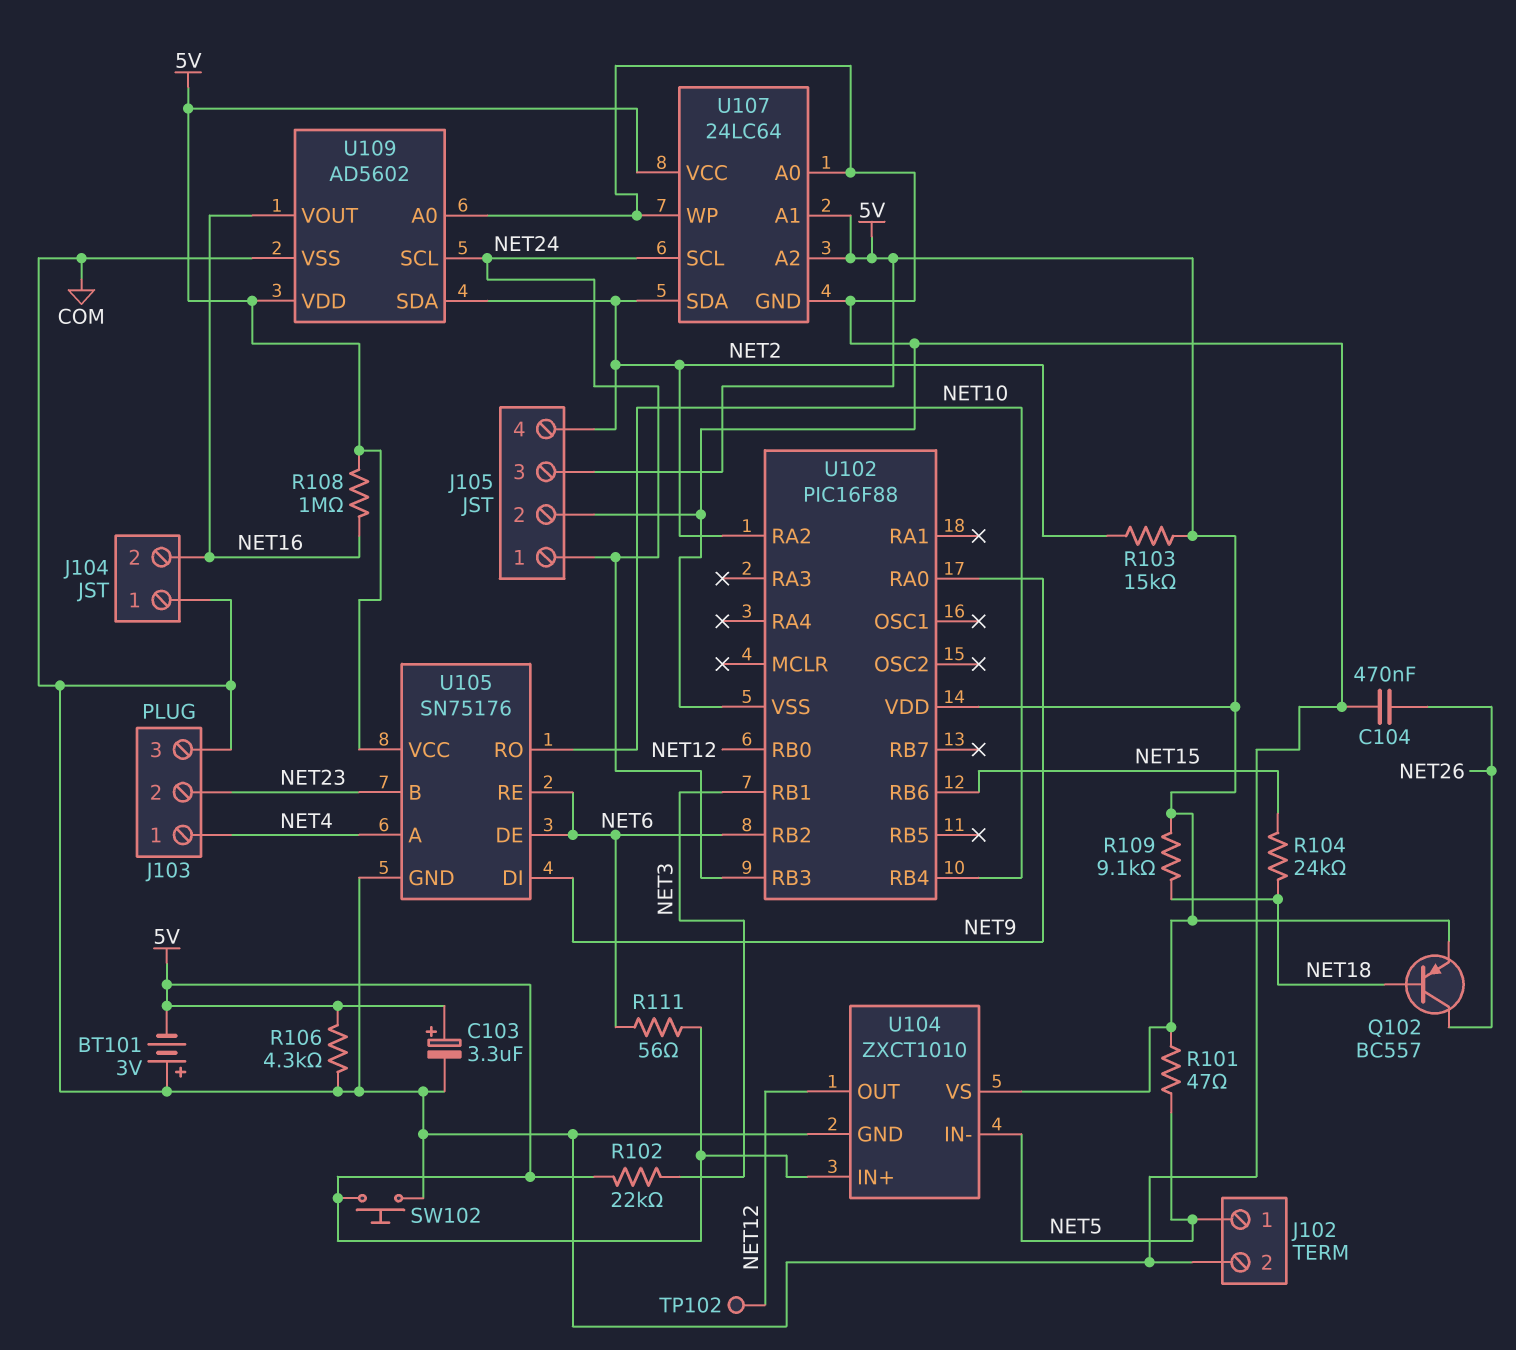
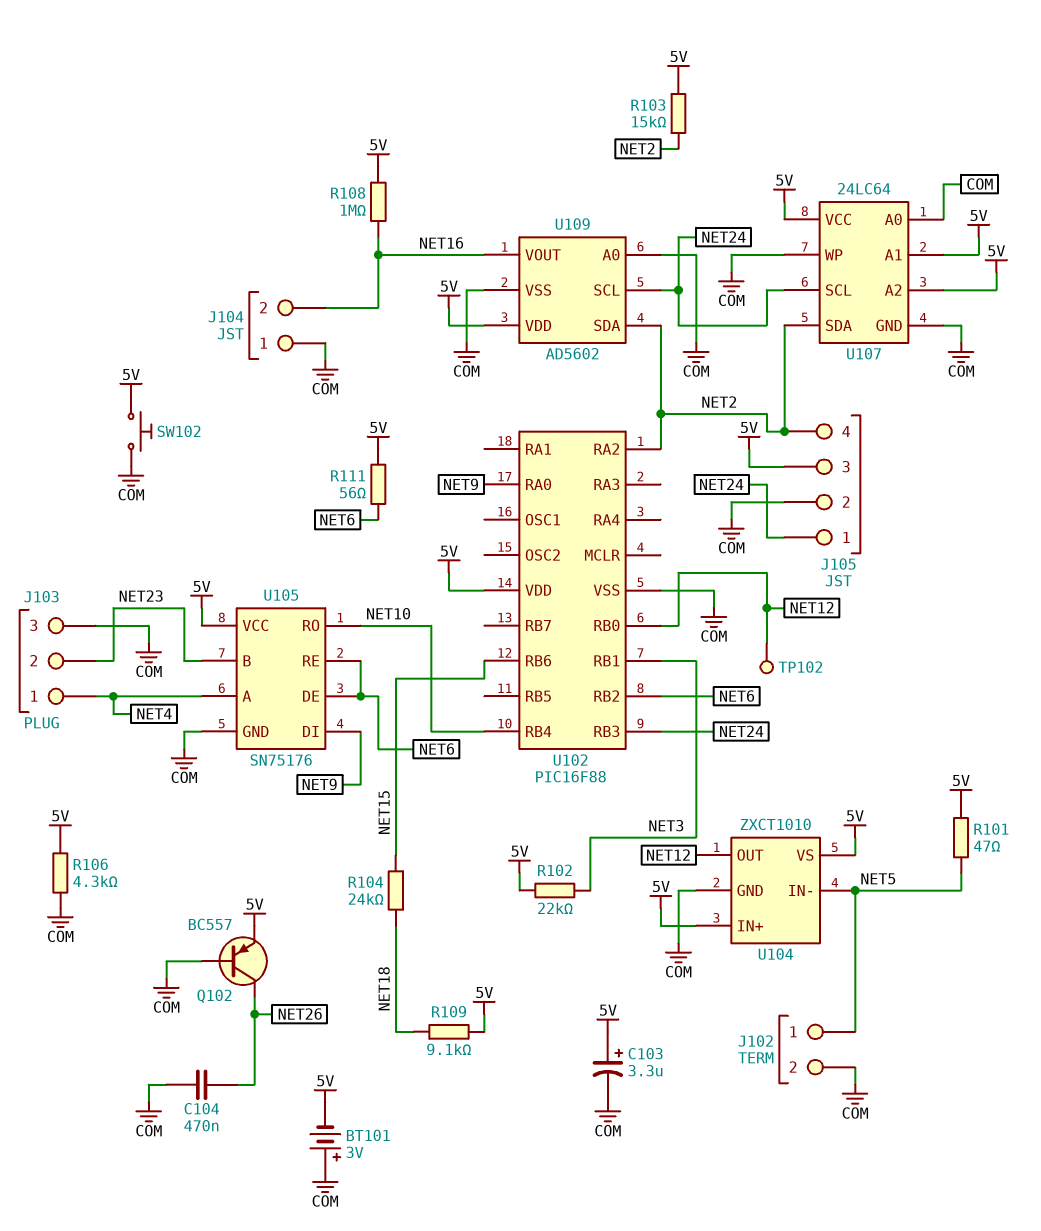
Q102: PNP BC557 (B NET18, C NET26, E 5V) -> PNP BC557 (B COM, C NET26, E 5V)

